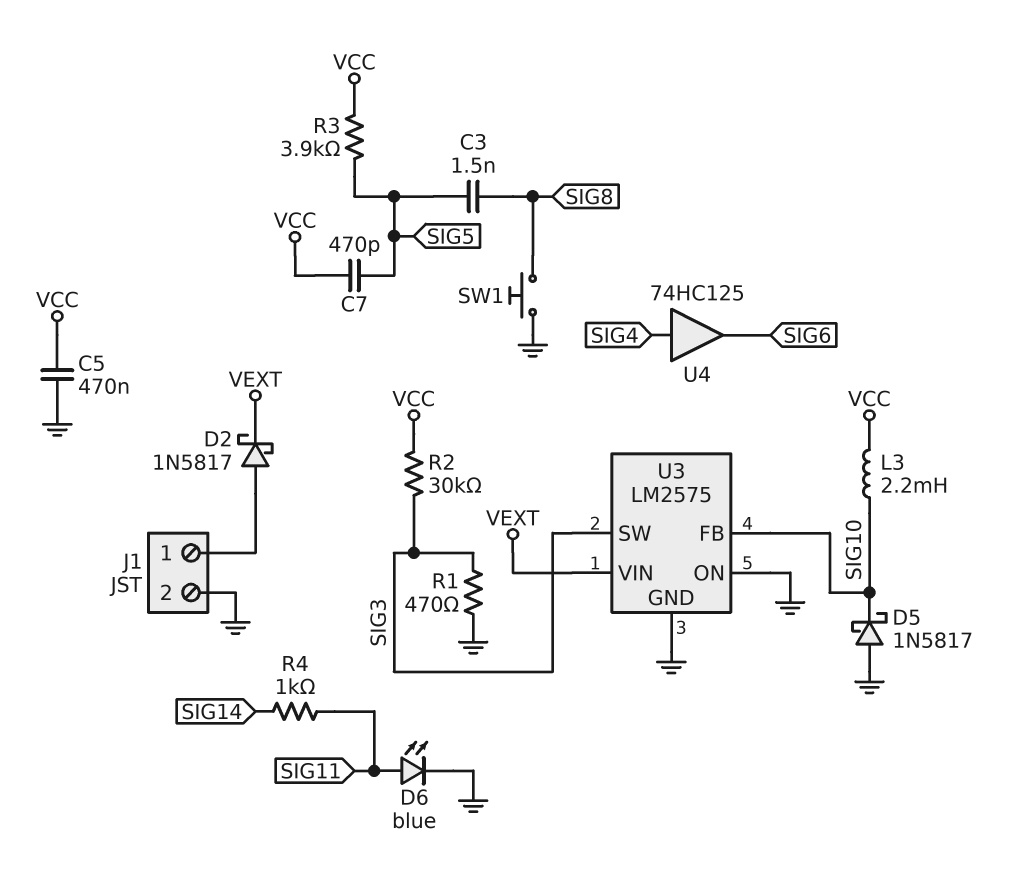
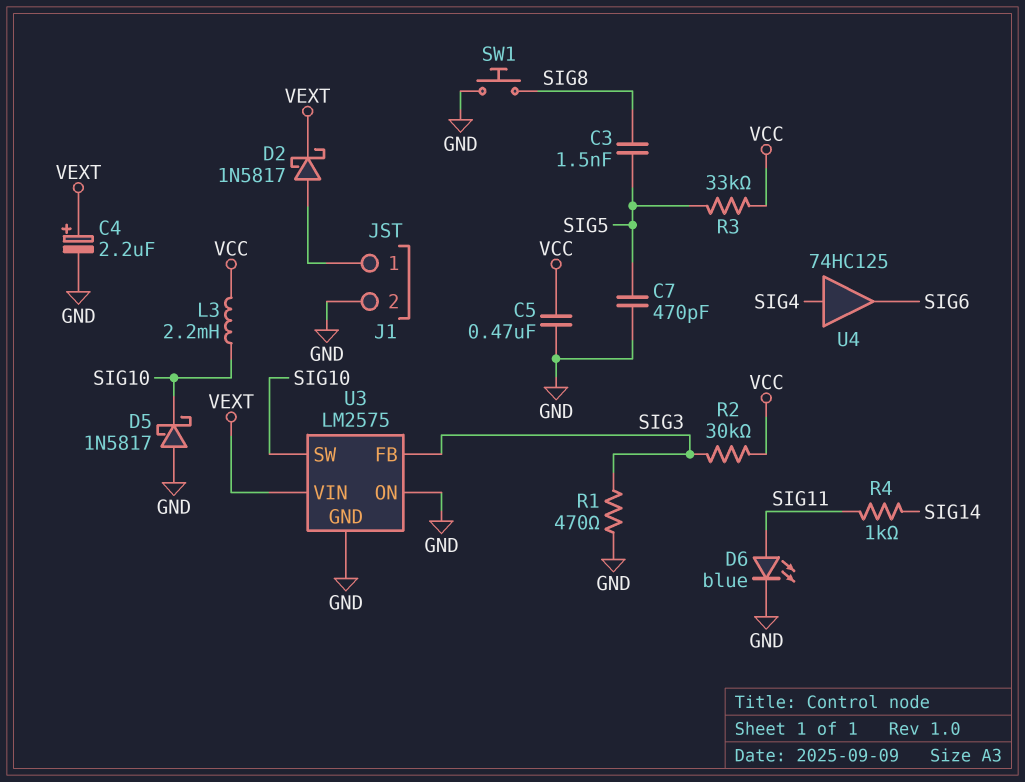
C4: none -> 2.2uF (plus VEXT, minus GND)
C7: 470pF (SIG5, VCC) -> 470pF (GND, SIG5)
R3: 3.9k (SIG5, VCC) -> 33k (SIG5, VCC)
U3 pin FB: SIG10 -> SIG3
U3 pin SW: SIG3 -> SIG10

